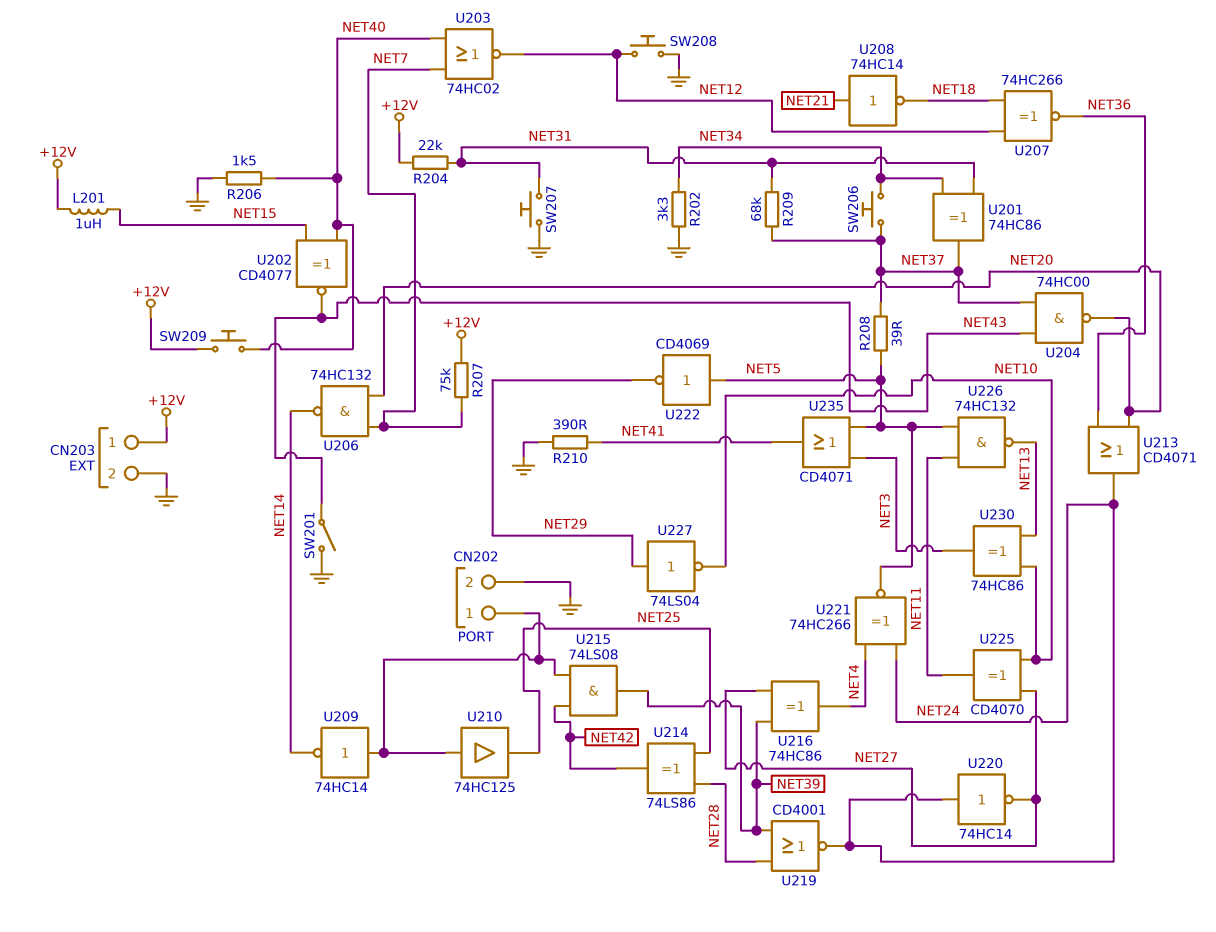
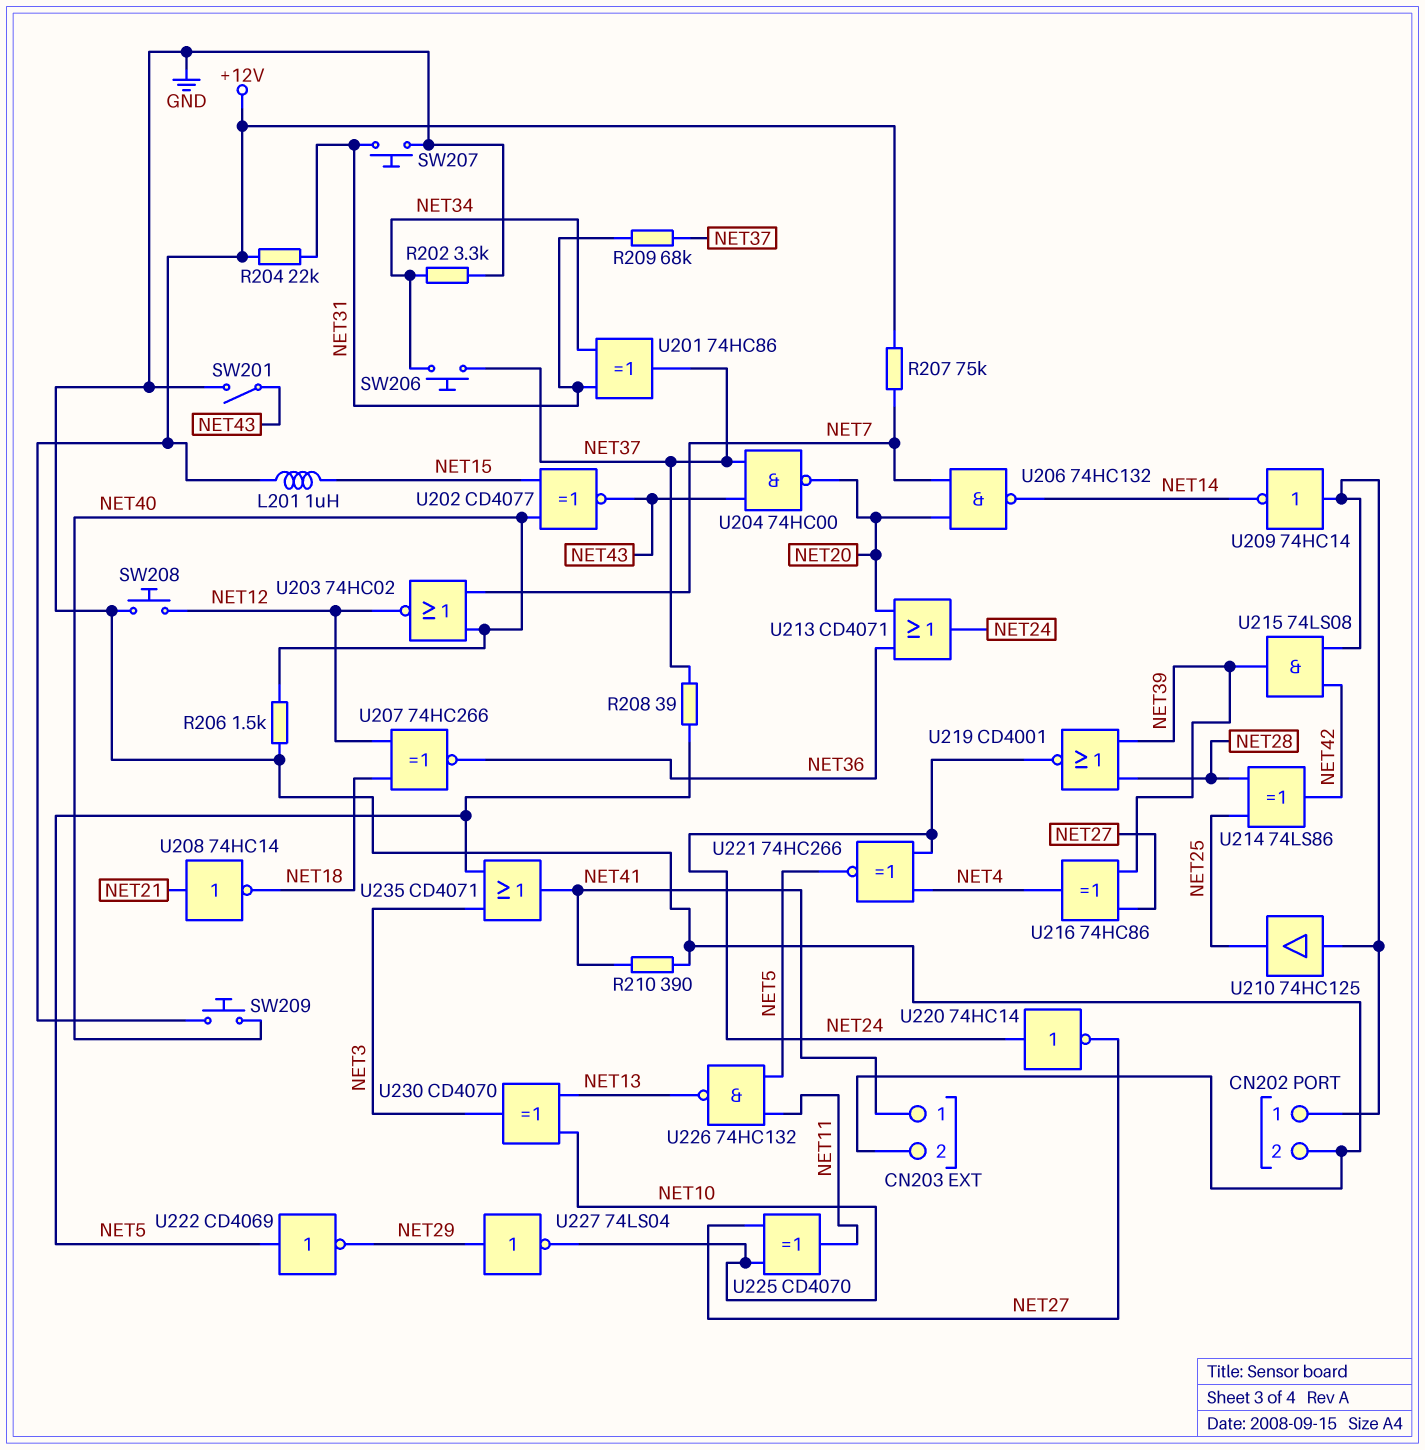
CN203 pin 1: +12V -> NET41
U230: XOR 74HC86 (in NET10, in NET13, out NET3) -> XOR CD4070 (in NET10, in NET13, out NET3)

